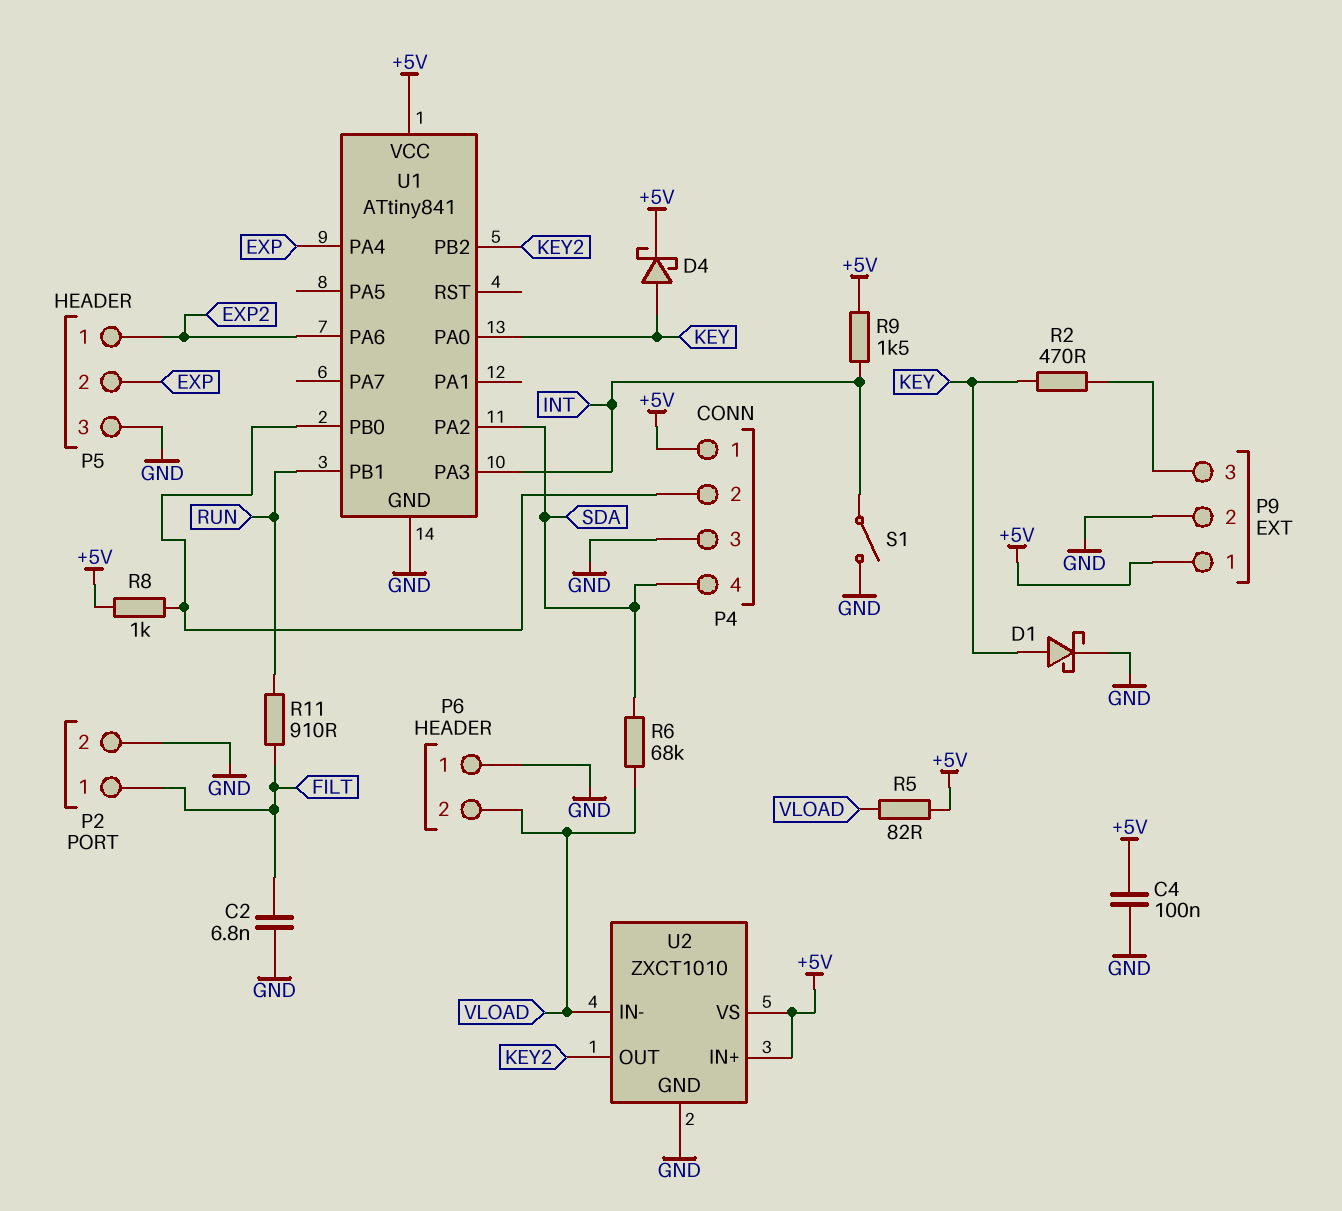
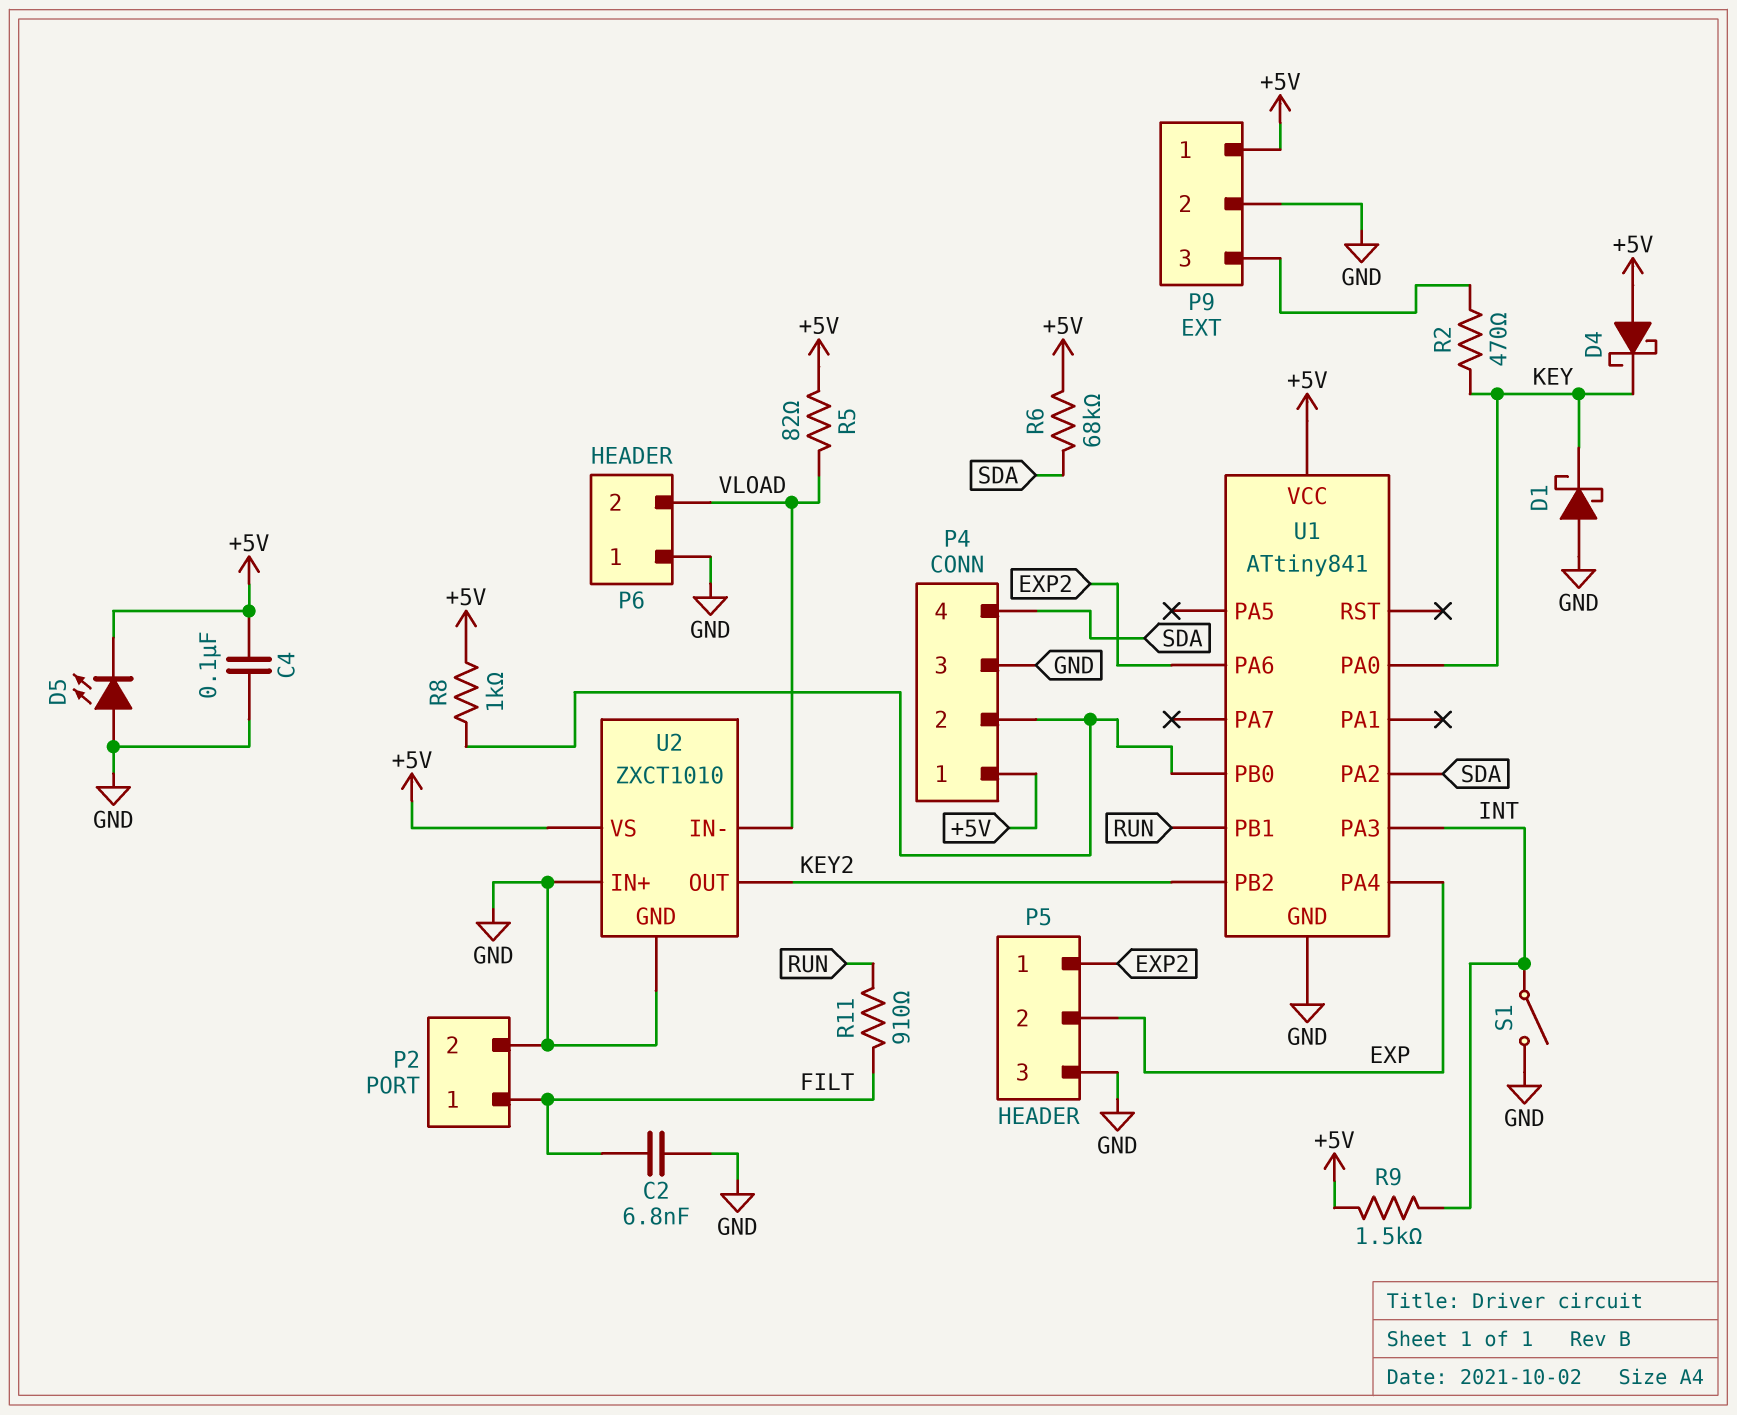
D1: schottky (A KEY, K GND) -> schottky (A GND, K KEY)
D4: schottky (A KEY, K +5V) -> schottky (A +5V, K KEY)
D5: none -> LED (A GND, K +5V)
R6: 68k (SDA, VLOAD) -> 68k (+5V, SDA)
U2 pin IN+: +5V -> GND

